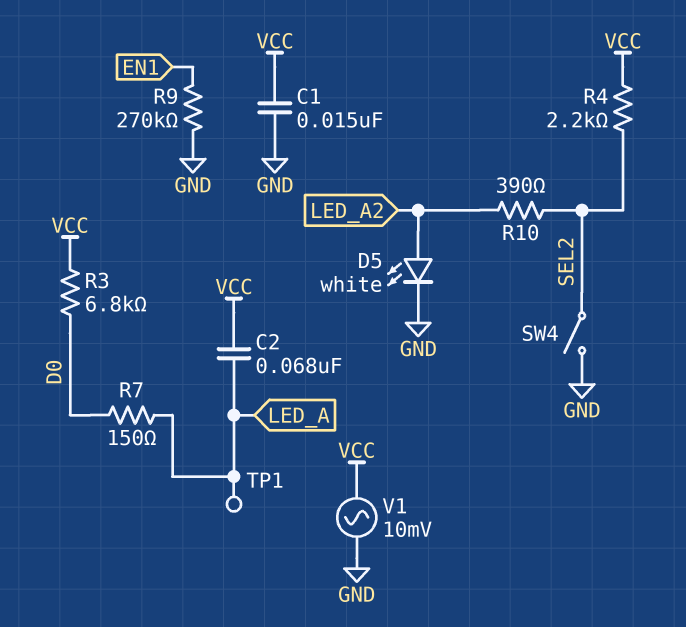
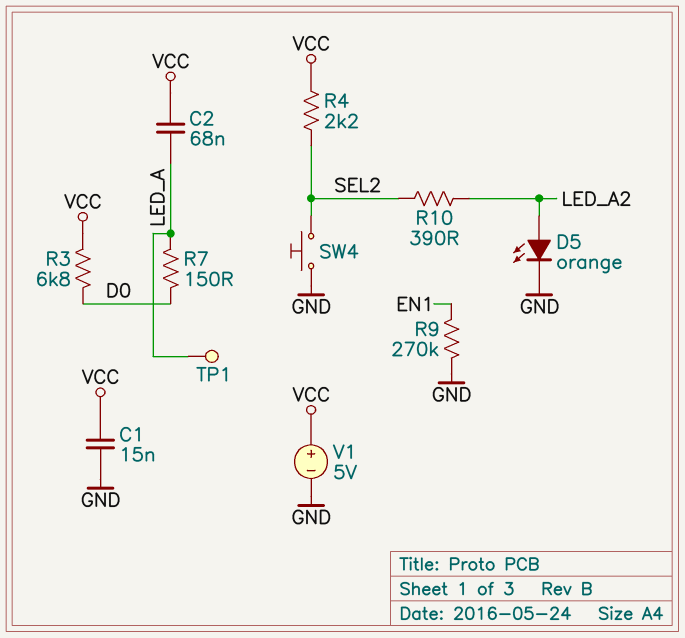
D5: LED white (A LED_A2, K GND) -> LED orange (A LED_A2, K GND)
SW4: switch (GND, SEL2) -> button (GND, SEL2)
V1: AC 10mV (GND, VCC) -> 5V (plus VCC, minus GND)

